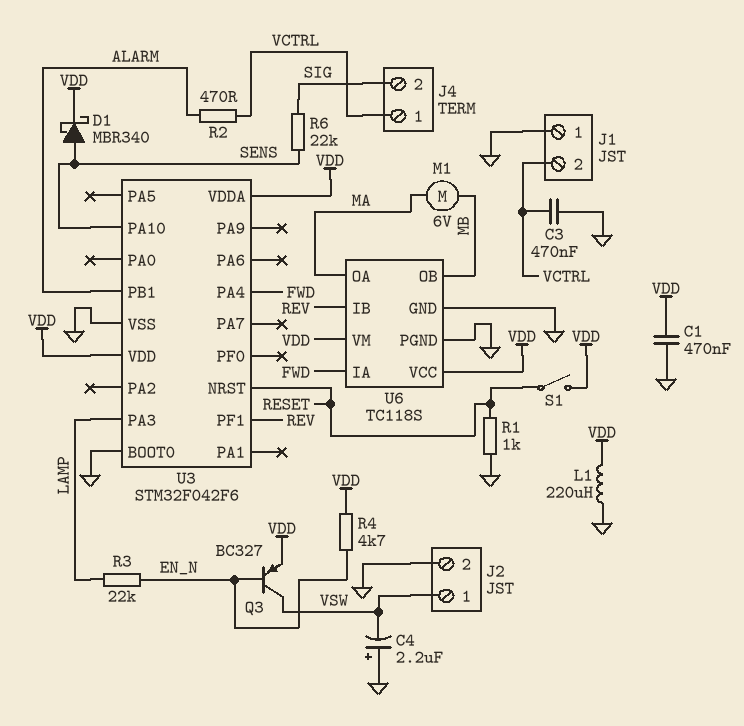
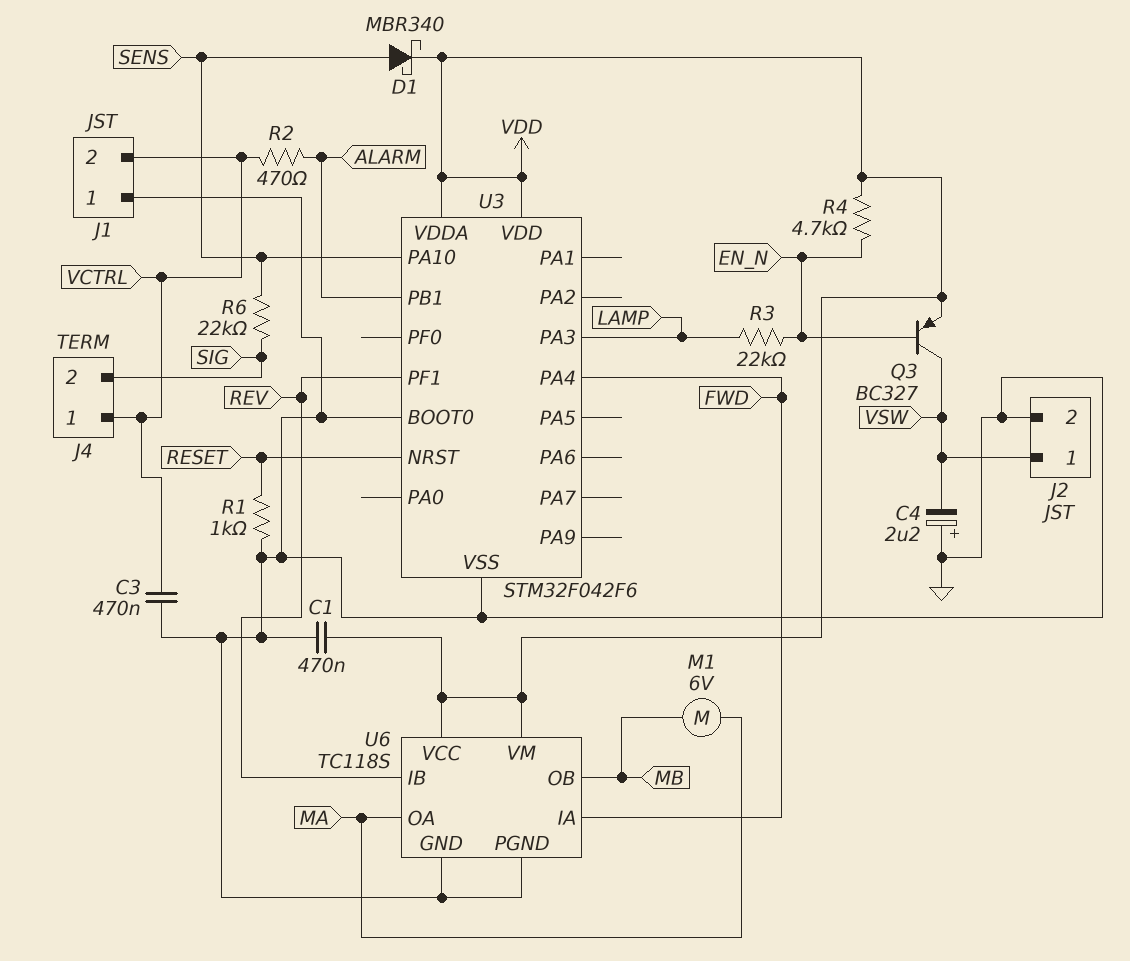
L1: 220uH (GND, VDD) -> none
S1: switch (RESET, VDD) -> none

